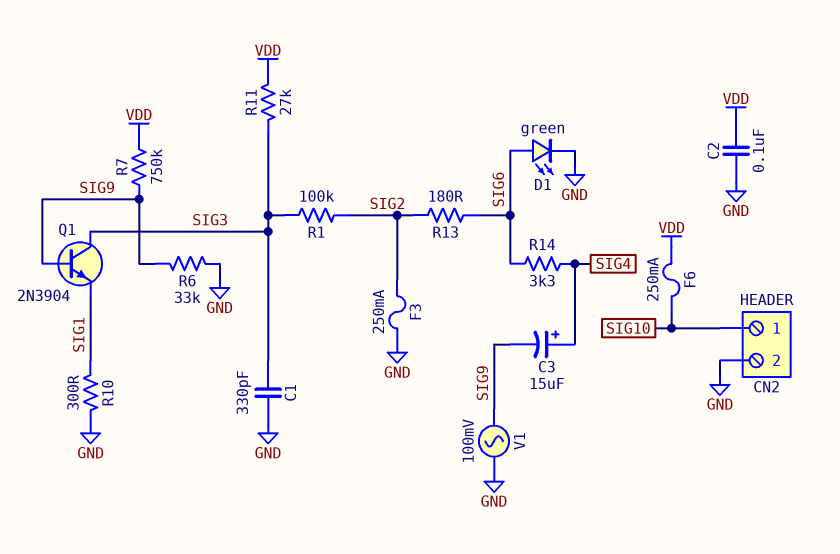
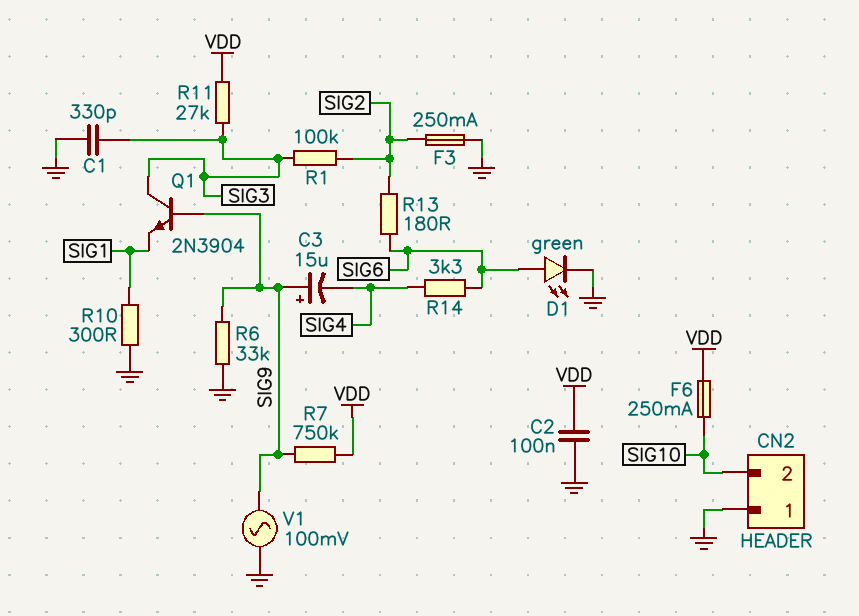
C3: 15uF (plus SIG4, minus SIG9) -> 15uF (plus SIG9, minus SIG4)
CN2 pin 1: SIG10 -> GND
CN2 pin 2: GND -> SIG10

